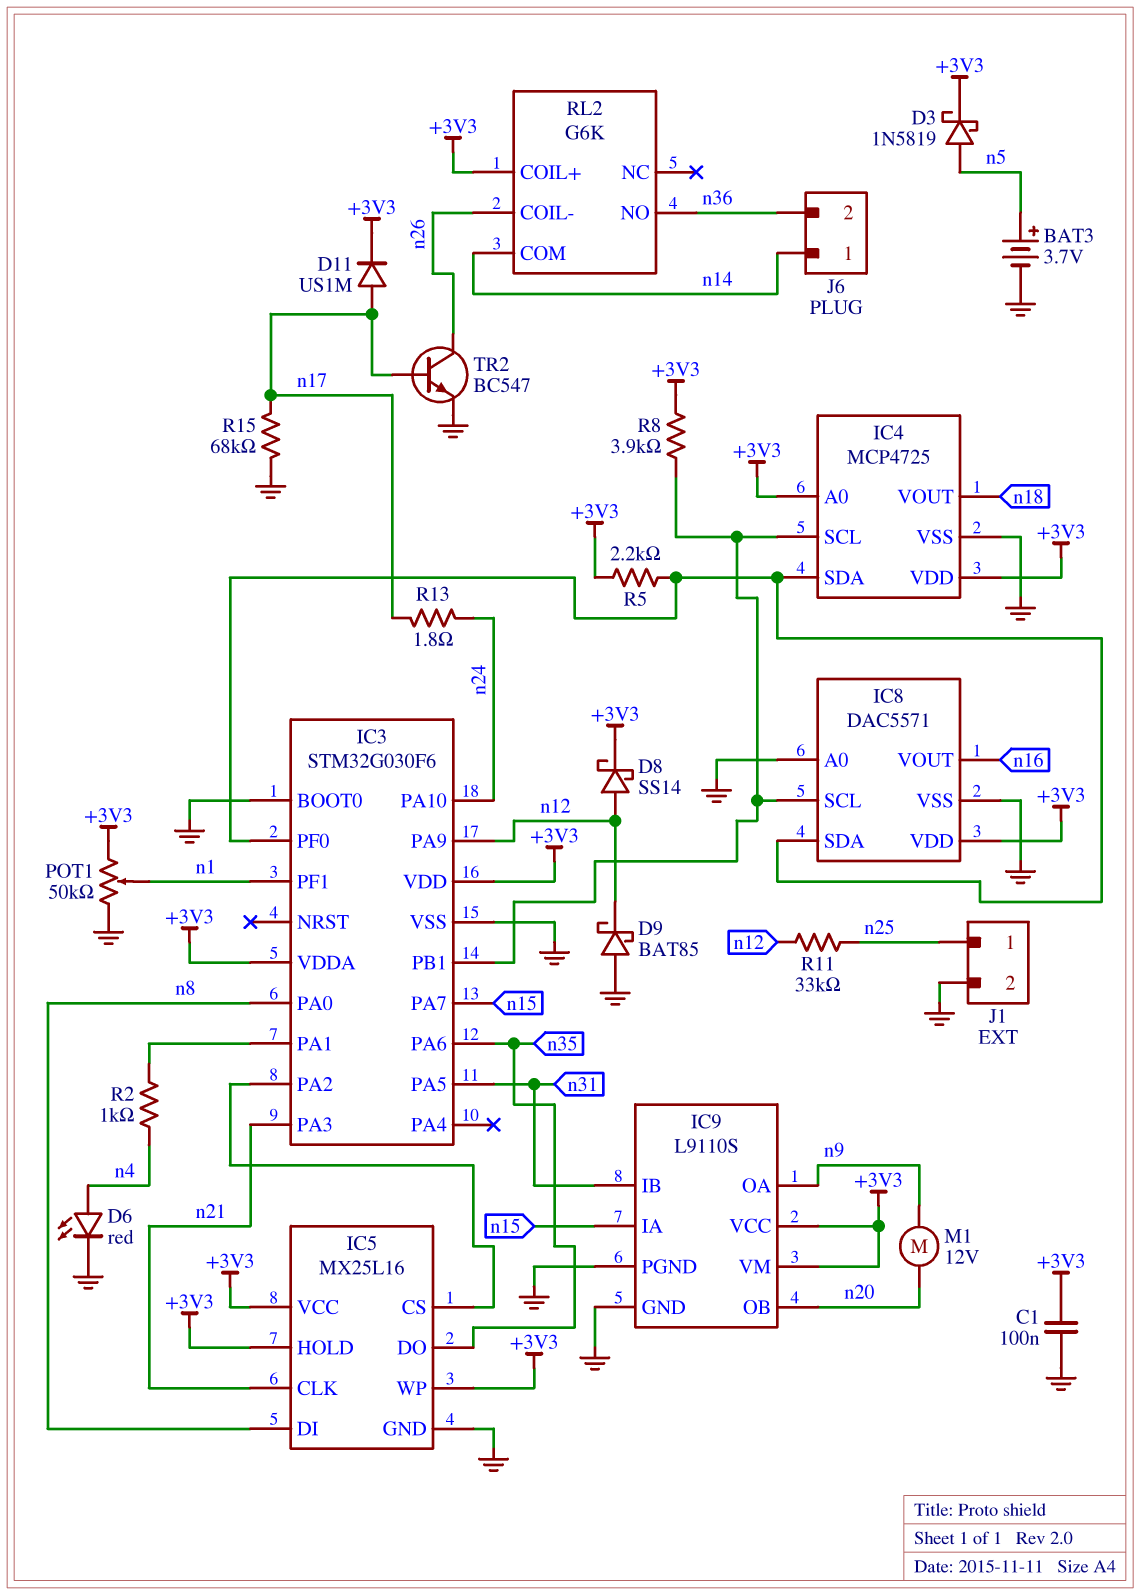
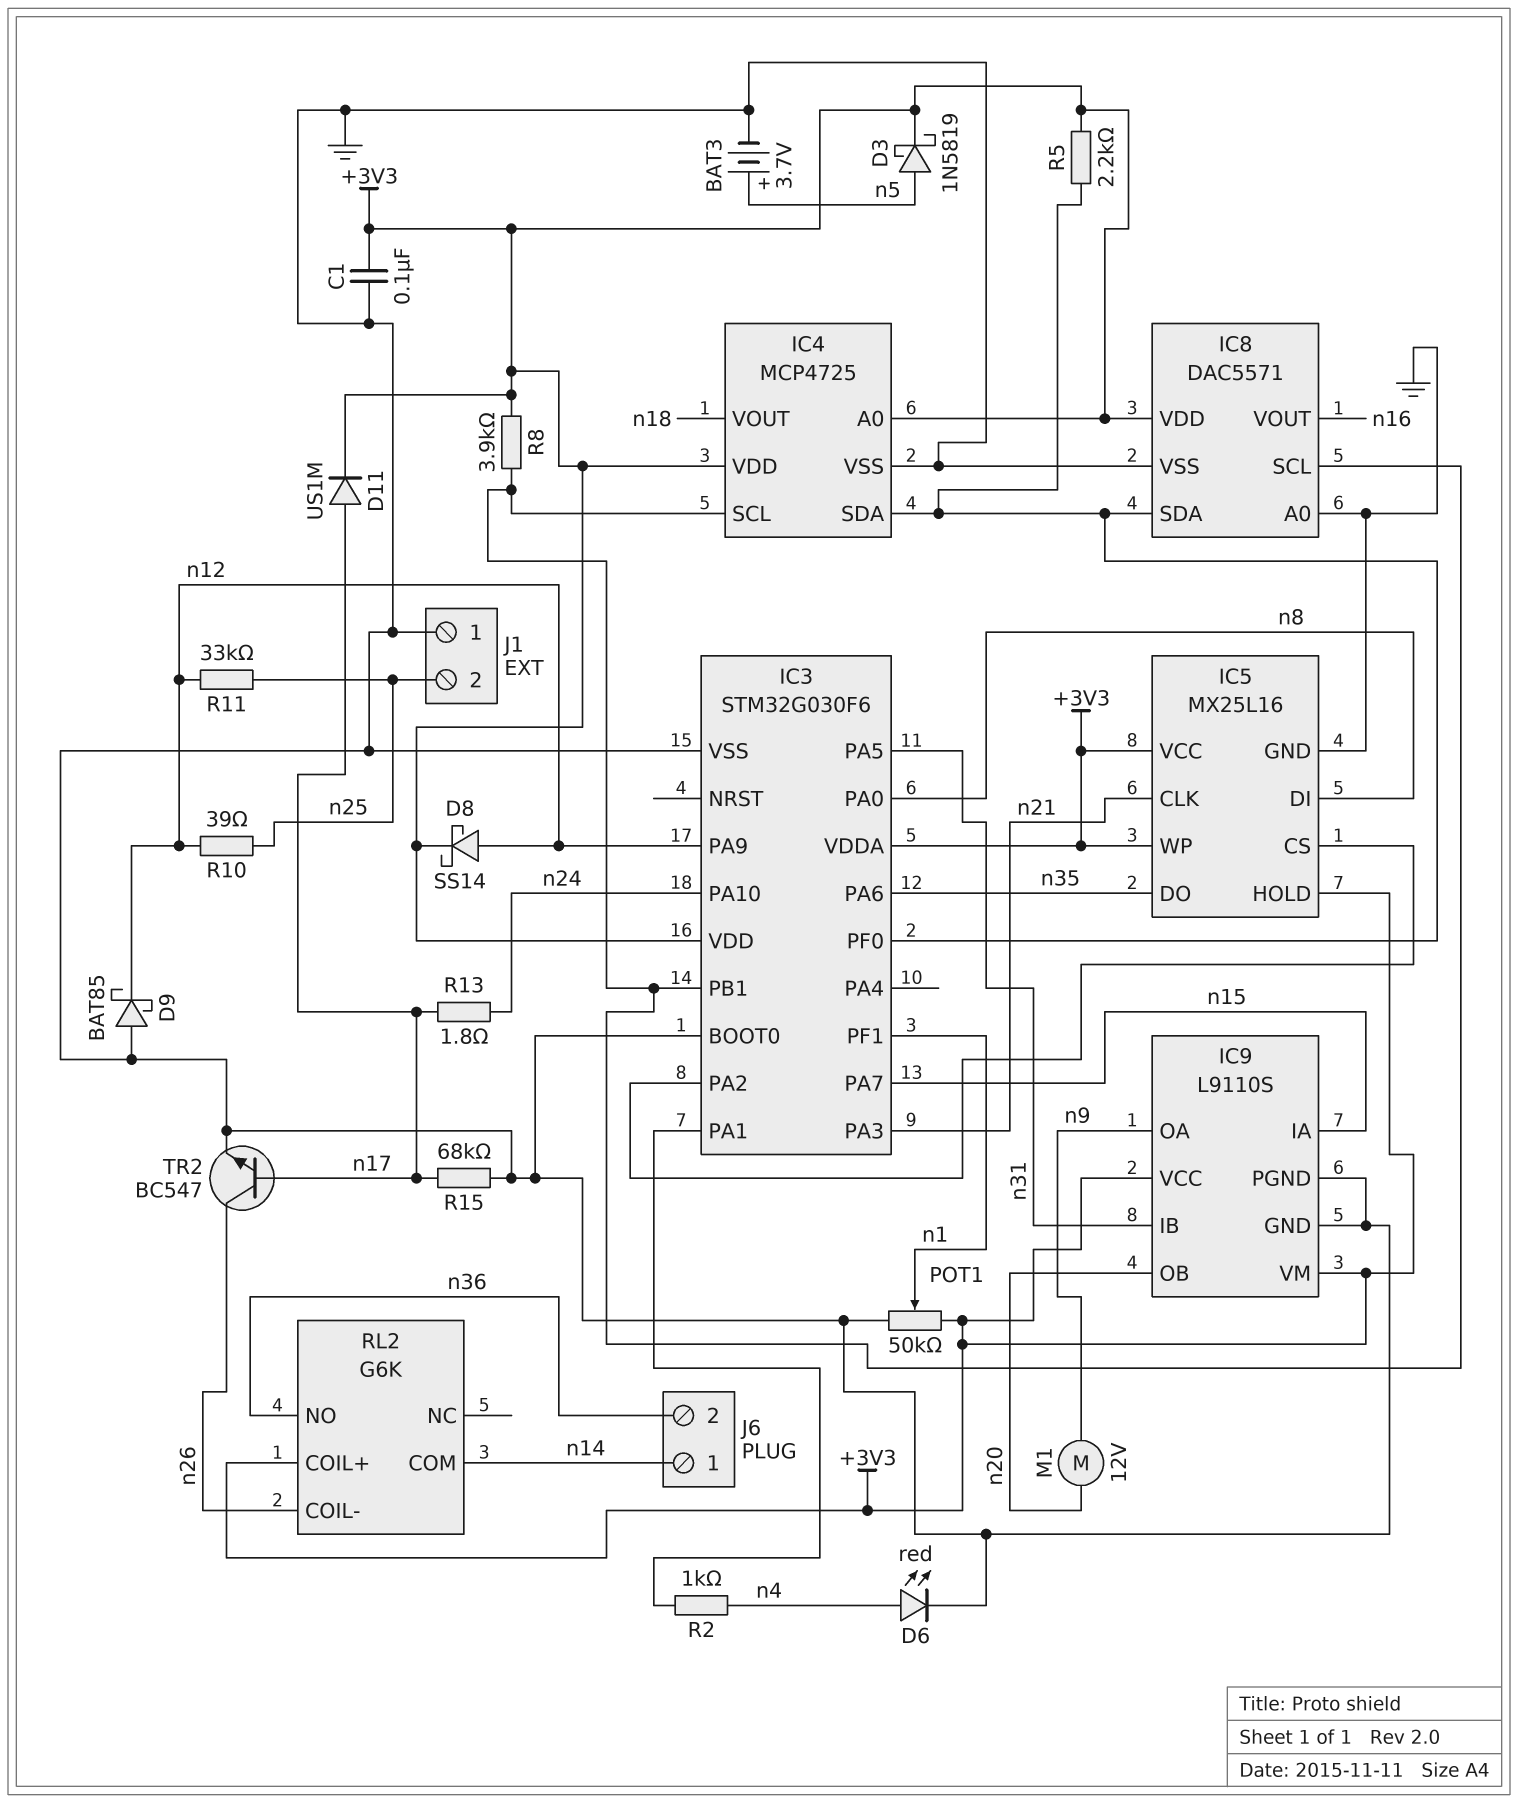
J1 pin 1: n25 -> GND
J1 pin 2: GND -> n25
R10: none -> 39 (n12, n25)

